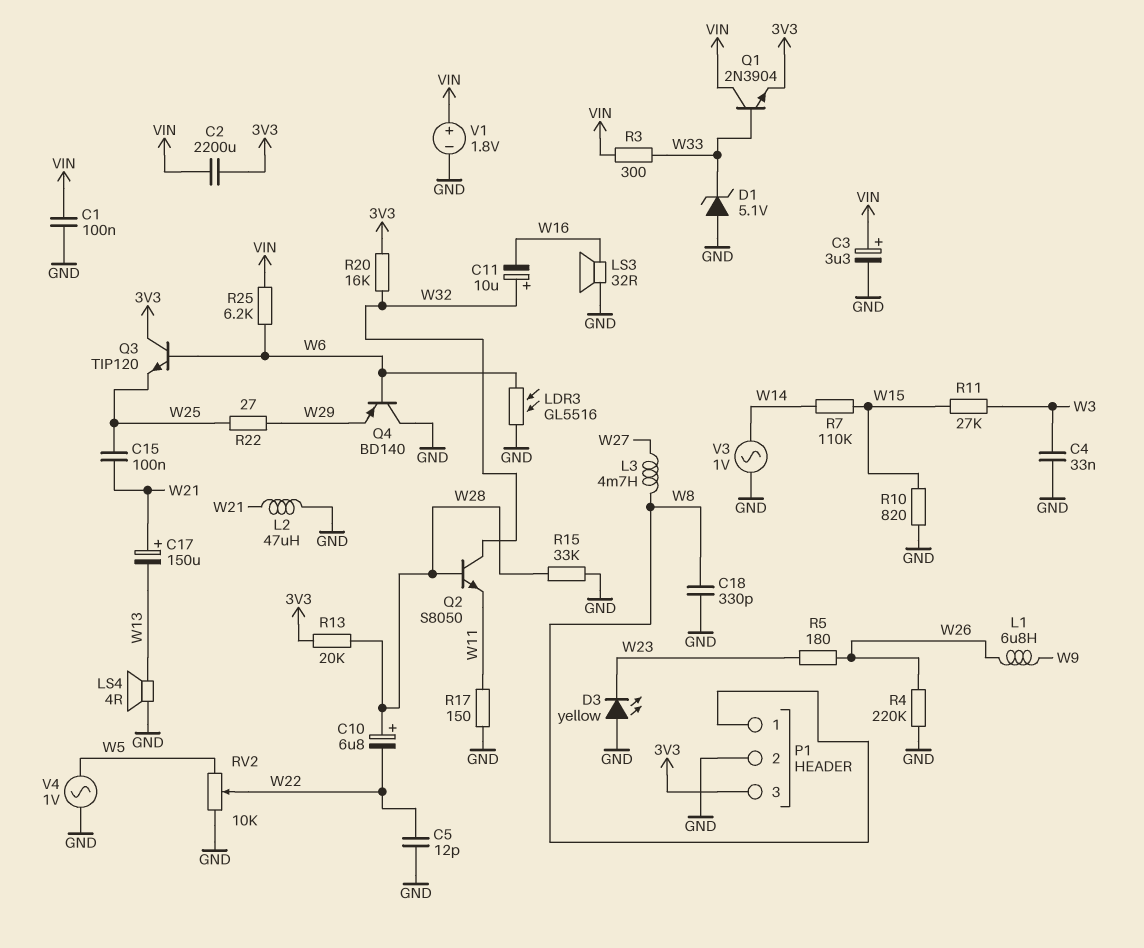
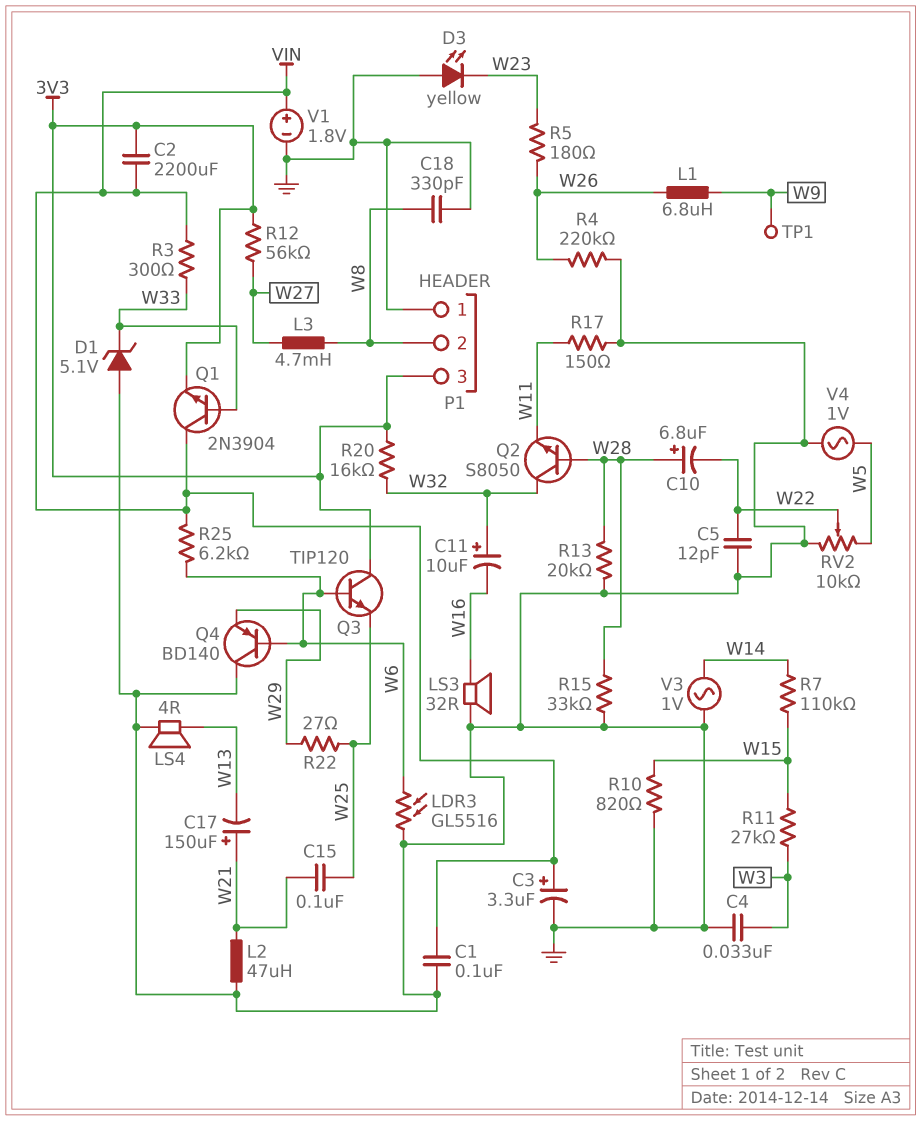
P1 pin 1: W8 -> GND
P1 pin 2: GND -> W8
R12: none -> 56k (3V3, W27)
R13: 20k (3V3, W28) -> 20k (GND, W28)
TP1: none -> test point (W9)

